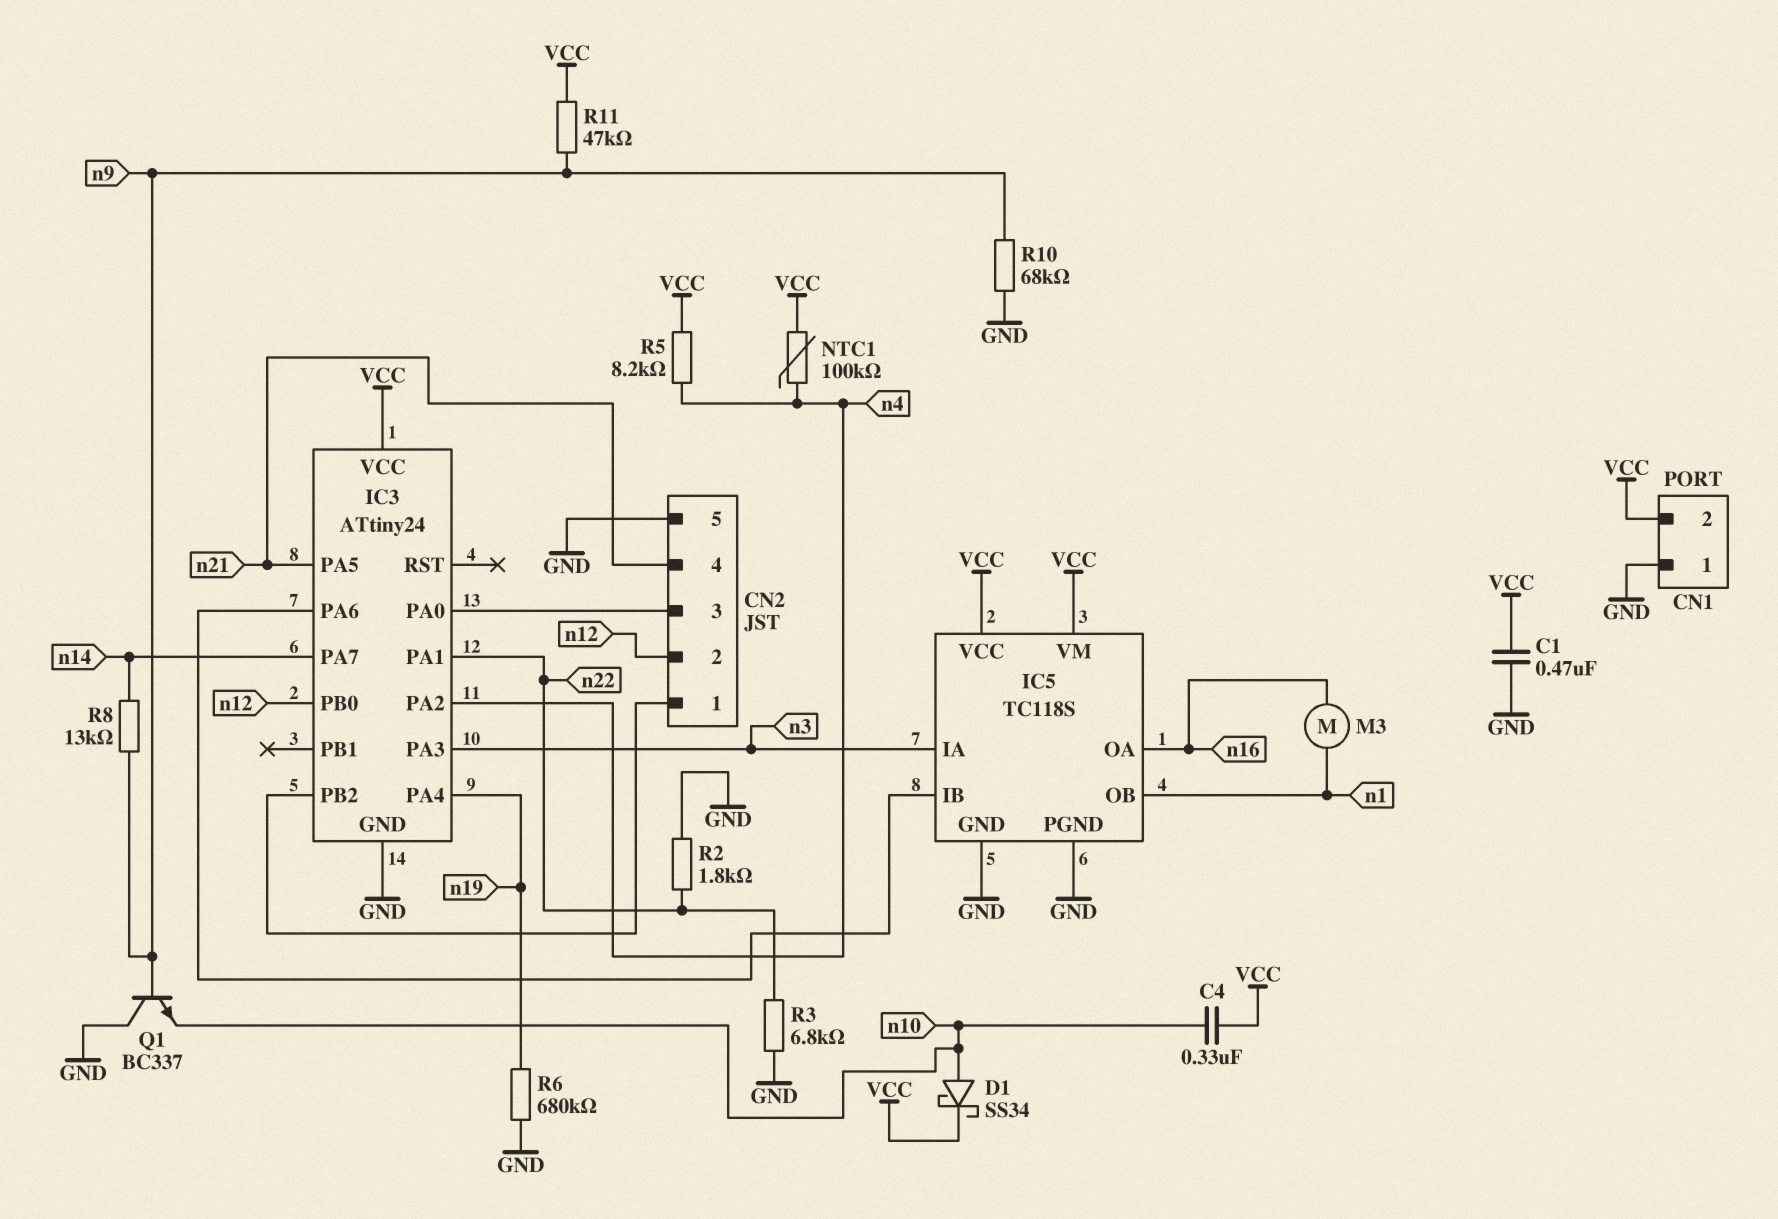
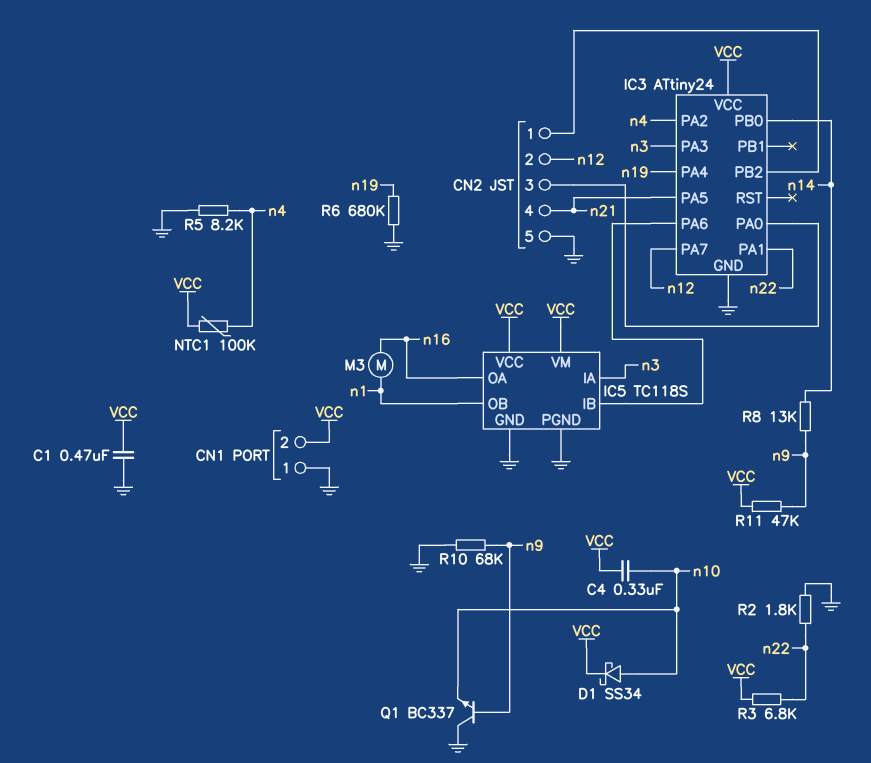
IC3 pin PA7: n14 -> n12
IC3 pin PB0: n12 -> n14
R3: 6.8k (GND, n22) -> 6.8k (VCC, n22)
R5: 8.2k (VCC, n4) -> 8.2k (GND, n4)

